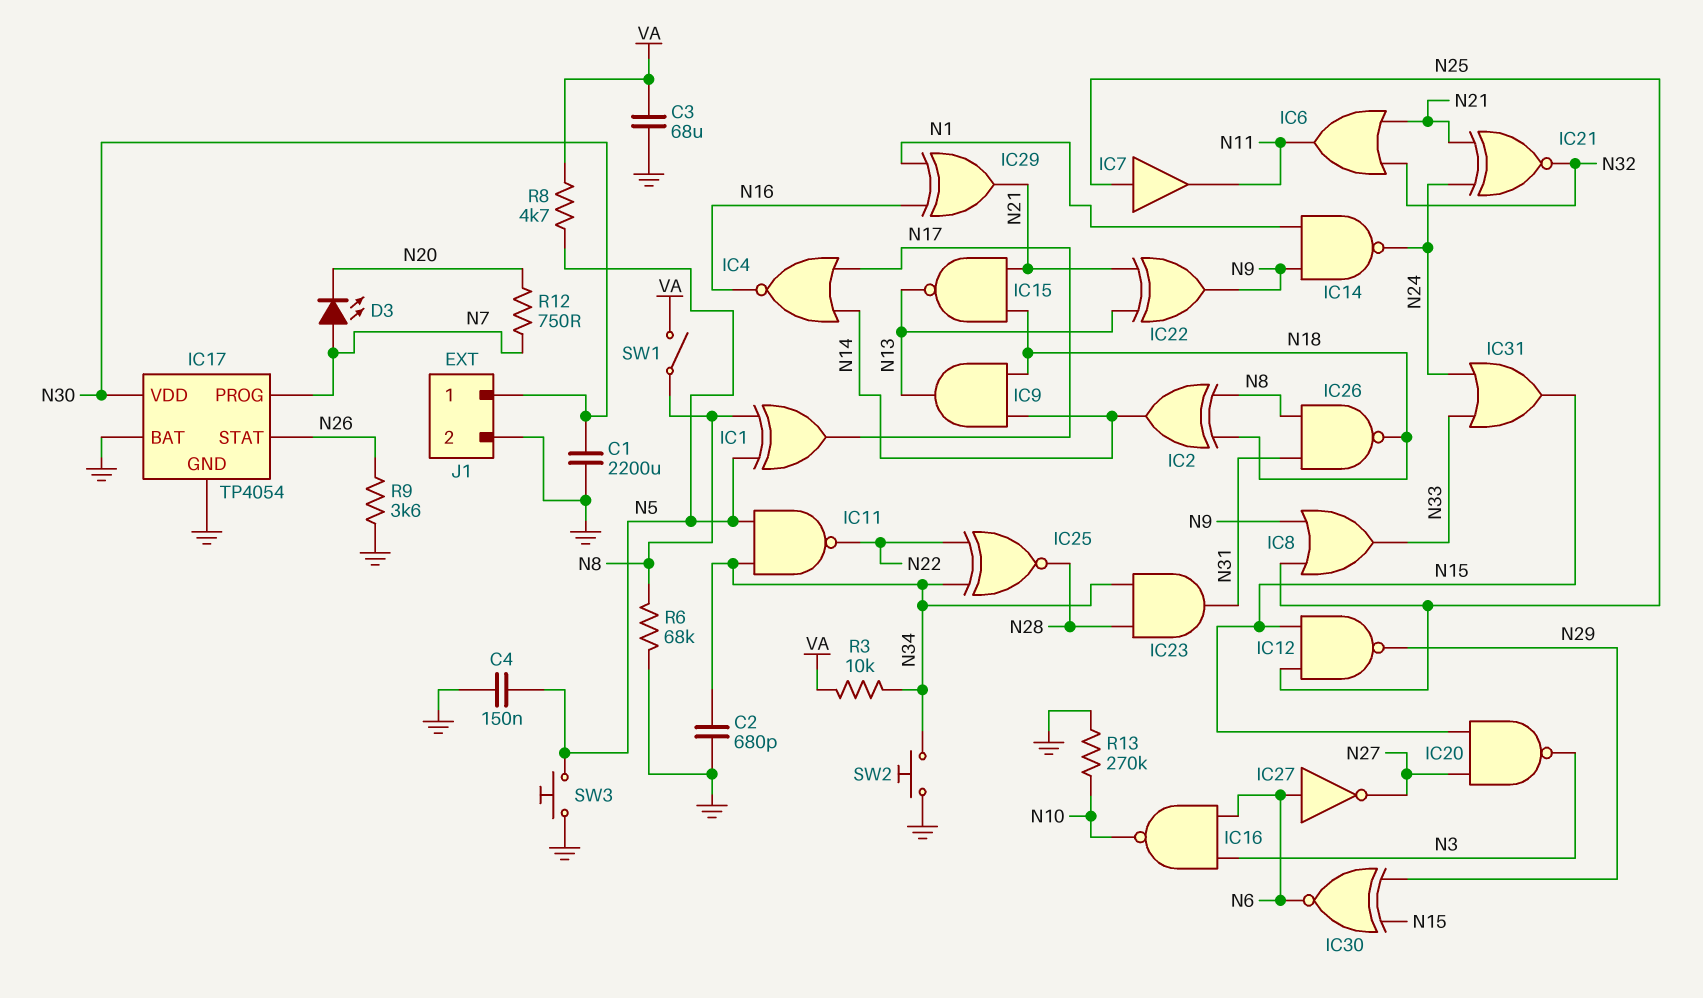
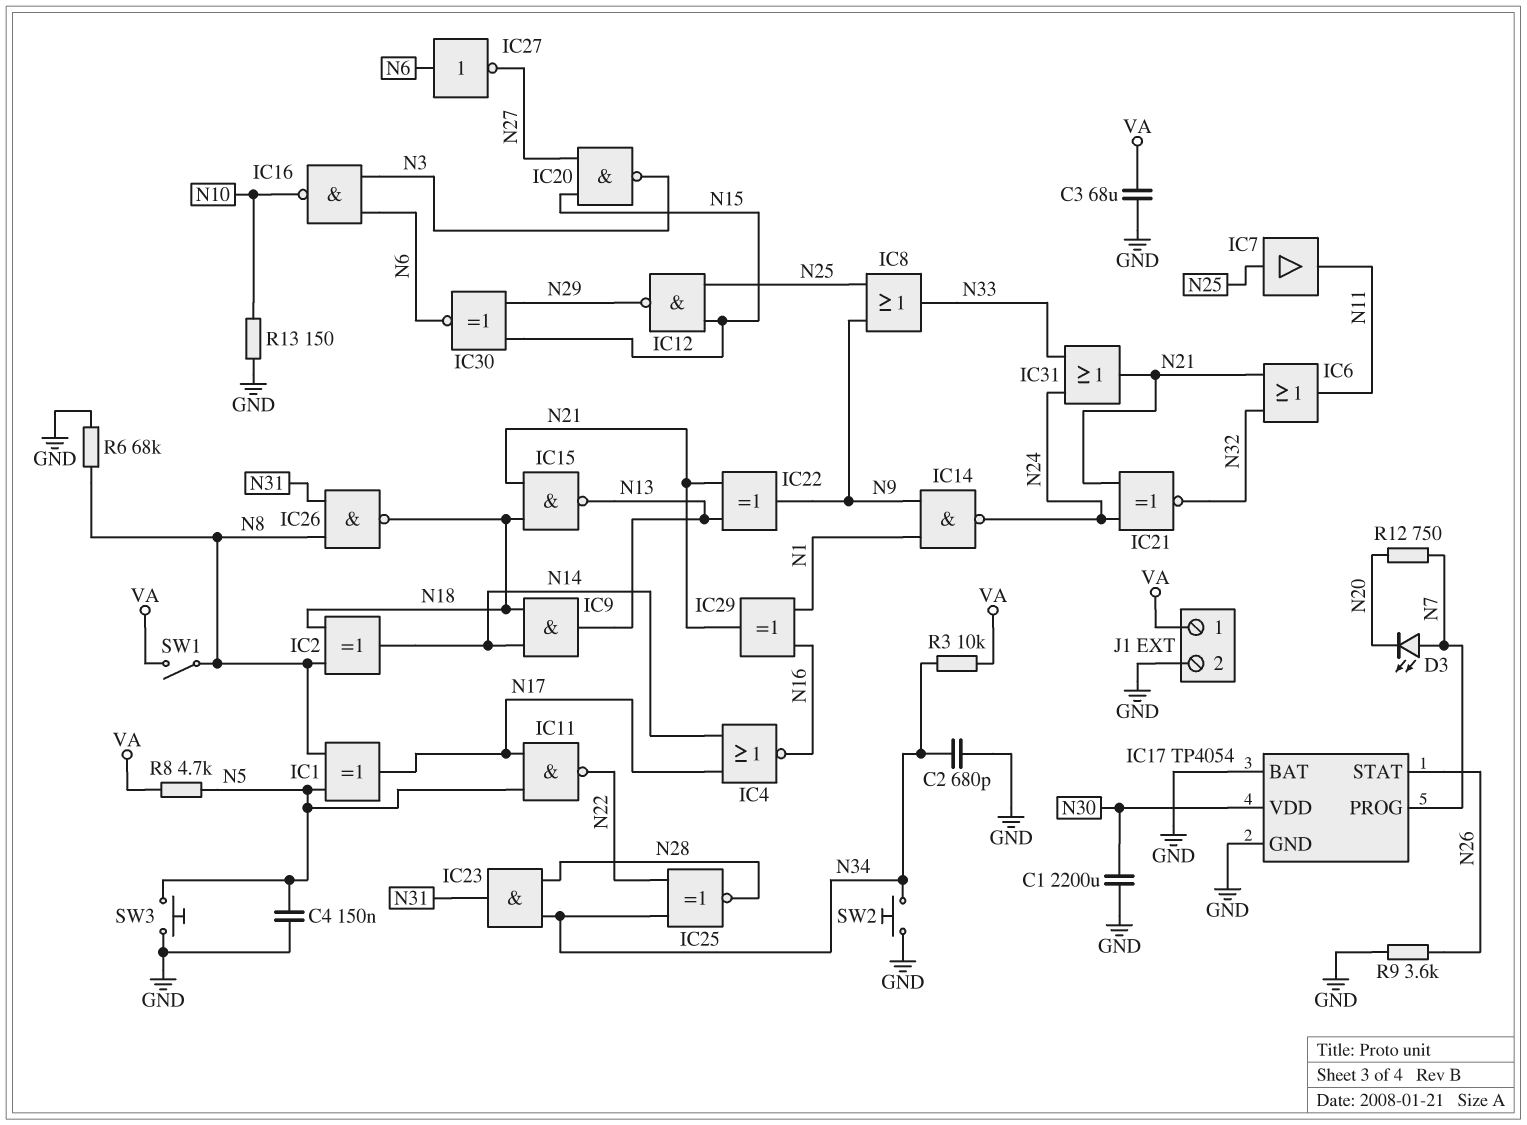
IC11: NAND (in N5, in N34, out N22) -> NAND (in N5, in N17, out N22)
IC31: OR (in N24, in N33, out N15) -> OR (in N24, in N33, out N21)
J1 pin 1: N30 -> VA
R13: 270k (GND, N10) -> 150 (GND, N10)

